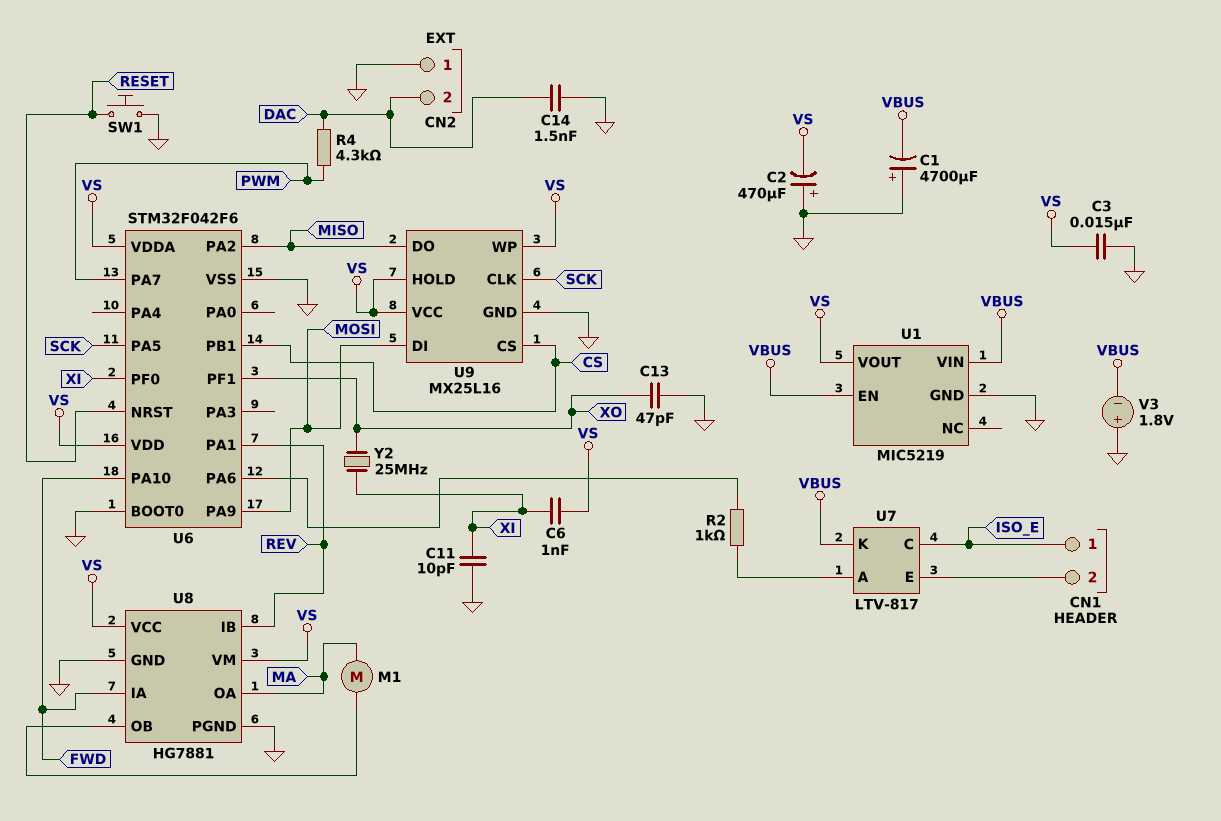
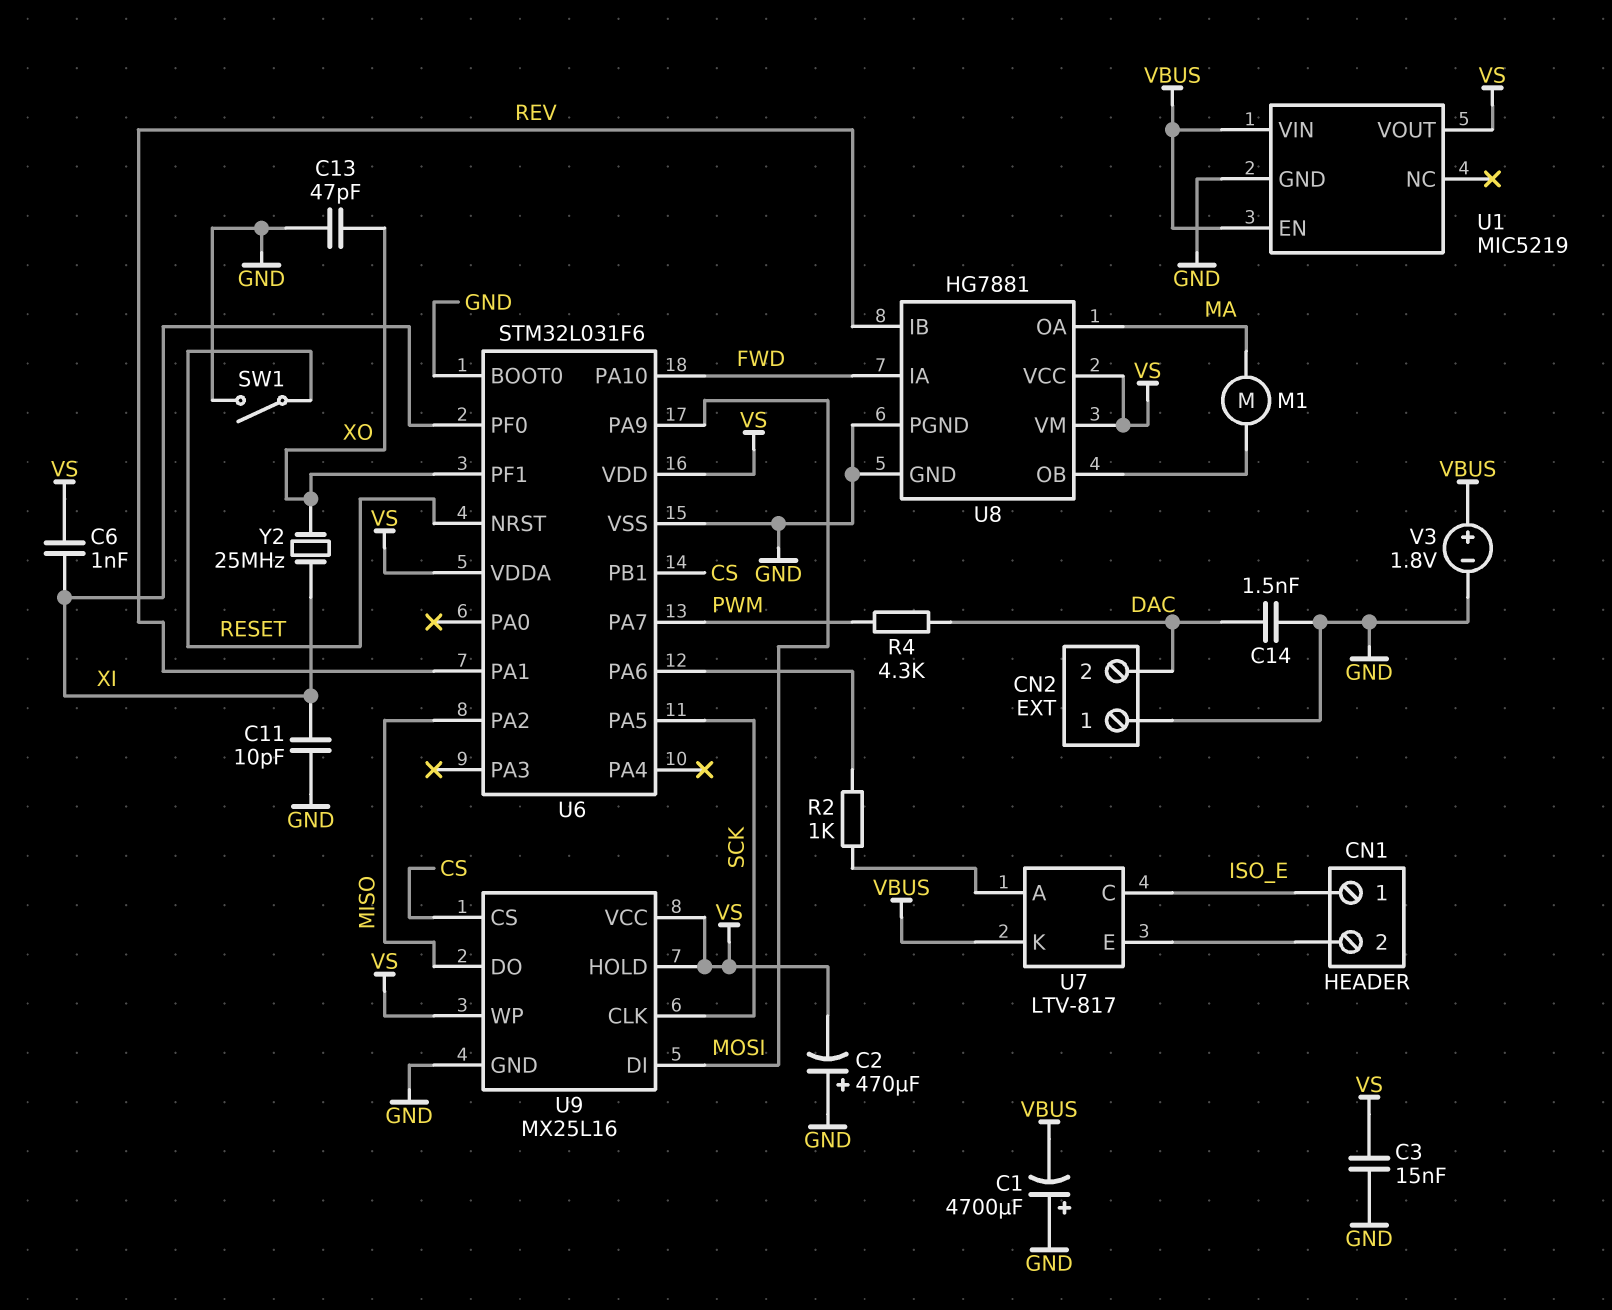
SW1: button (GND, RESET) -> switch (GND, RESET)
U6: STM32F042F6 -> STM32L031F6
V3: 1.8V (plus GND, minus VBUS) -> 1.8V (plus VBUS, minus GND)

